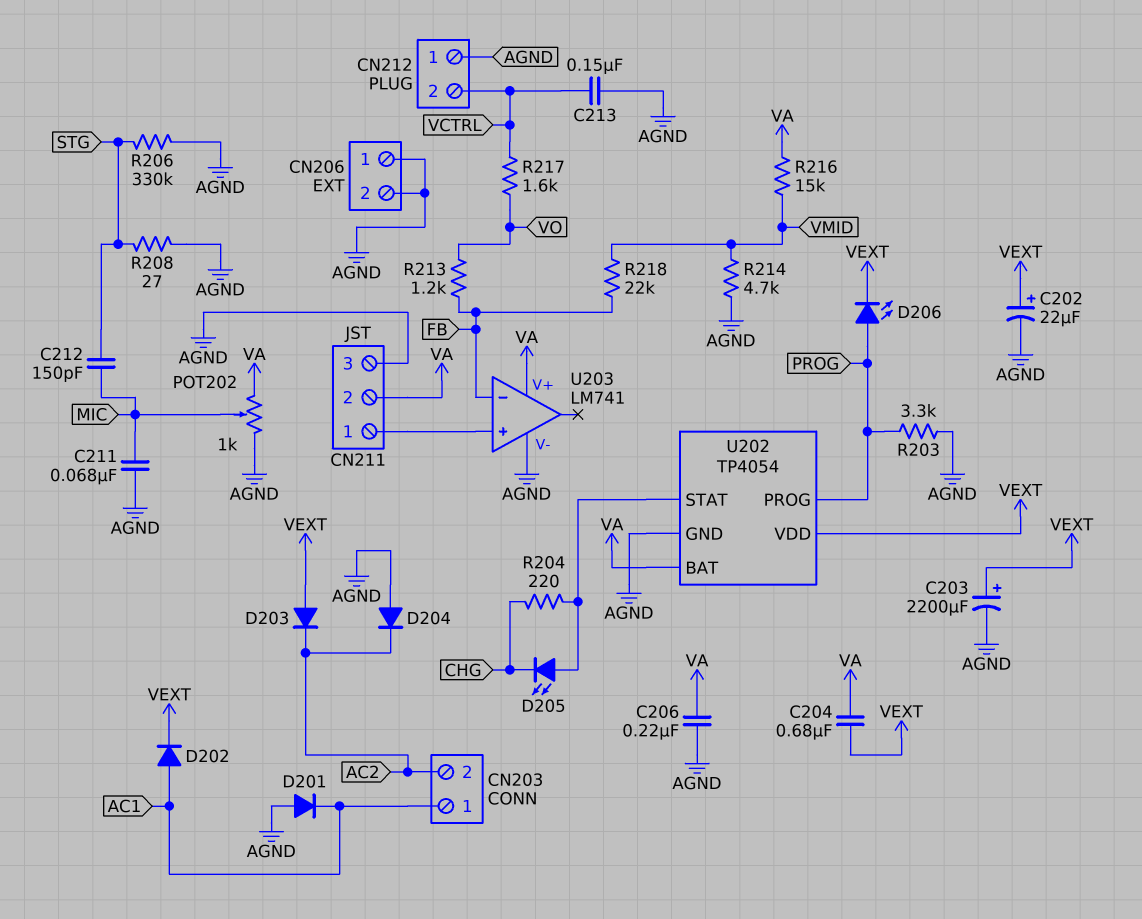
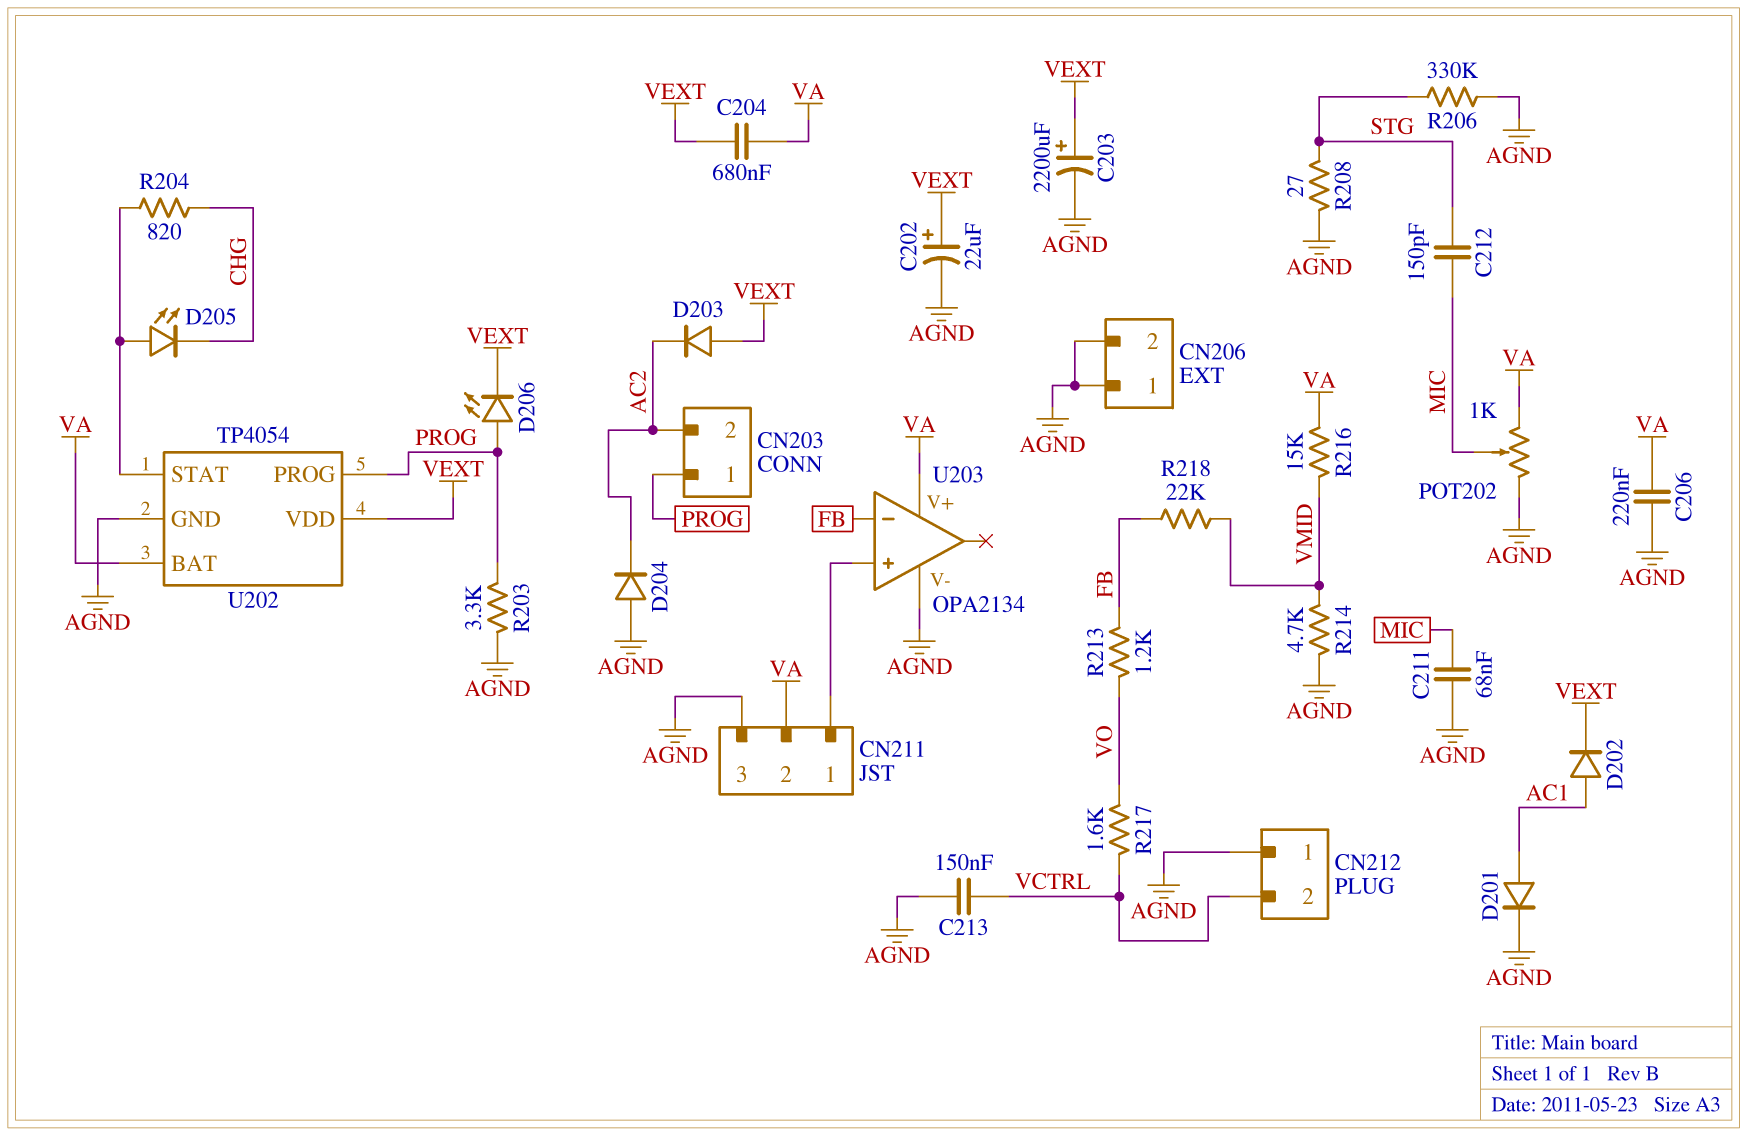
CN203 pin 1: AC1 -> PROG
D201: diode (A AGND, K AC1) -> diode (A AC1, K AGND)
R204: 220 (CHG, U202/STAT) -> 820 (CHG, U202/STAT)
U203: LM741 -> OPA2134

